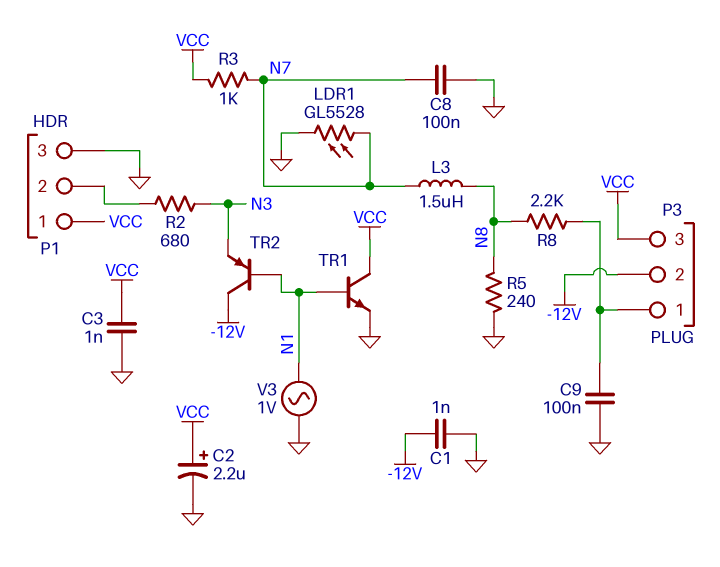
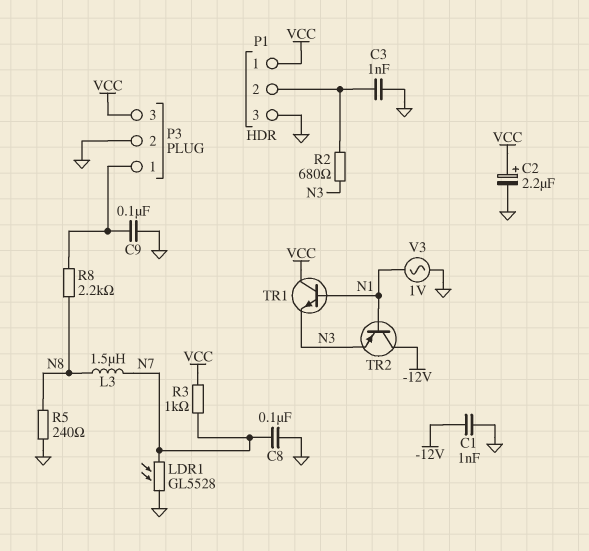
C3: 1nF (GND, VCC) -> 1nF (GND, P1/2)
P3 pin 2: -12V -> GND
TR1: NPN (B N1, C VCC, E GND) -> NPN (B N1, C VCC, E N3)

